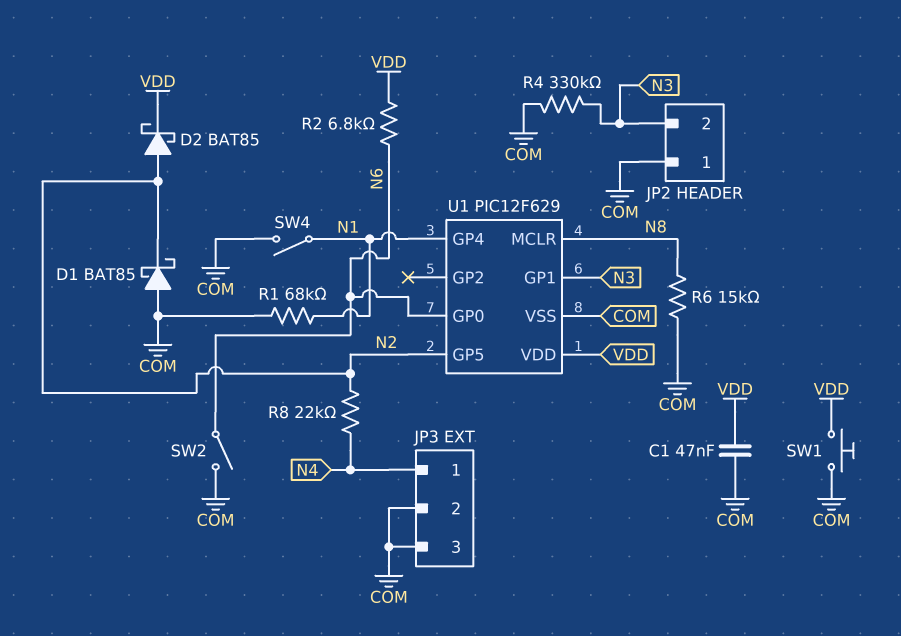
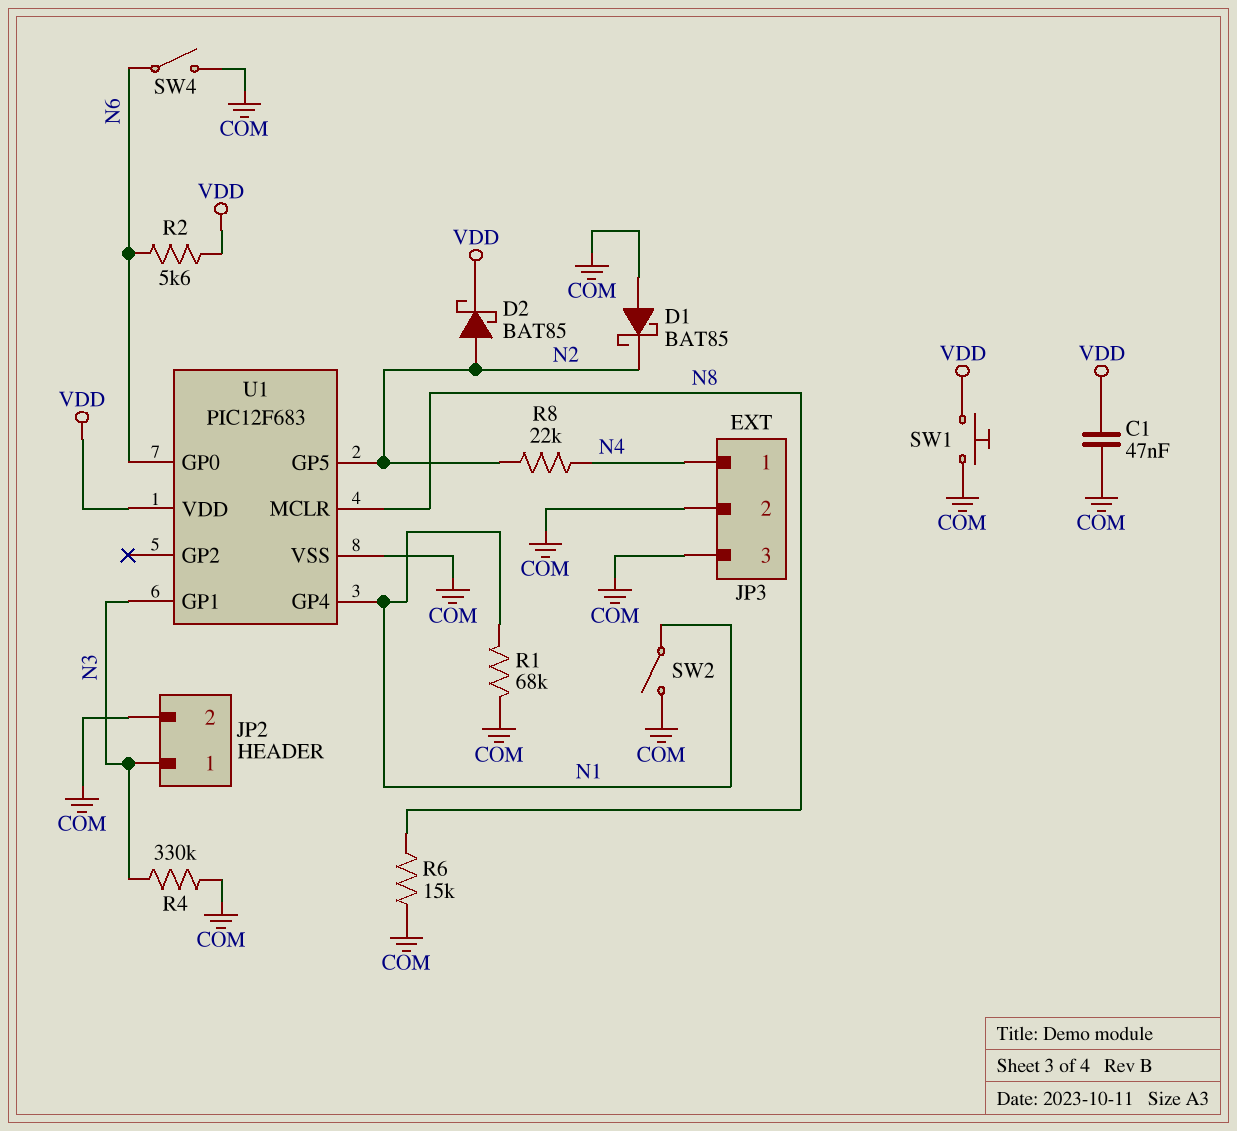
JP2 pin 1: COM -> N3
JP2 pin 2: N3 -> COM
R2: 6.8k (N6, VDD) -> 5.6k (N6, VDD)
SW2: switch (COM, N6) -> switch (COM, N1)
SW4: switch (COM, N1) -> switch (COM, N6)
U1: PIC12F629 -> PIC12F683

